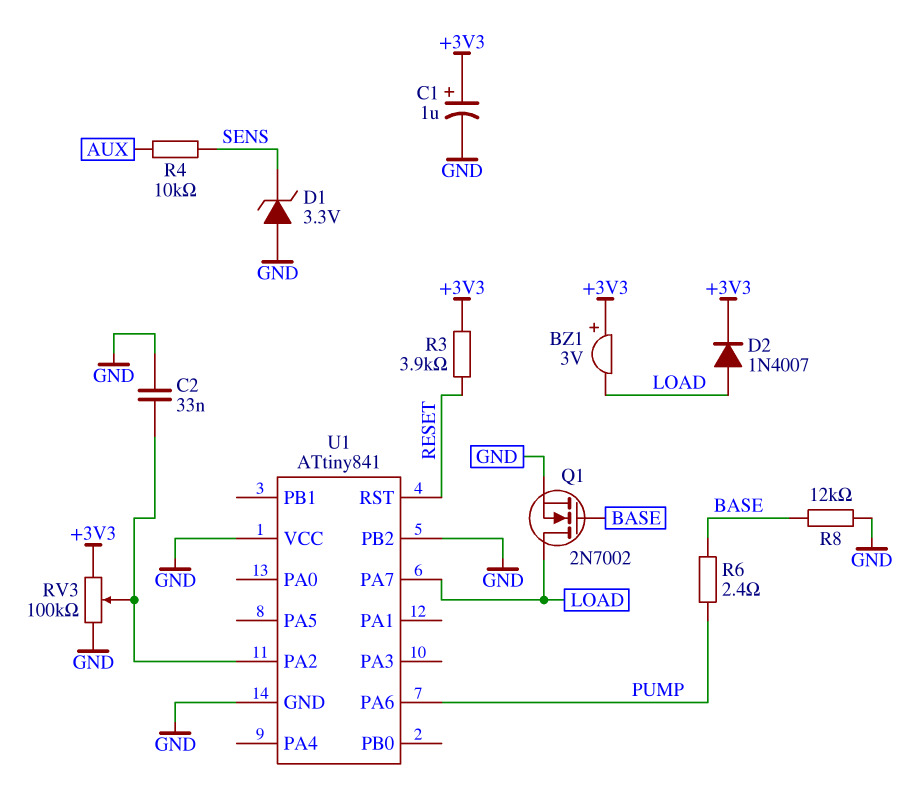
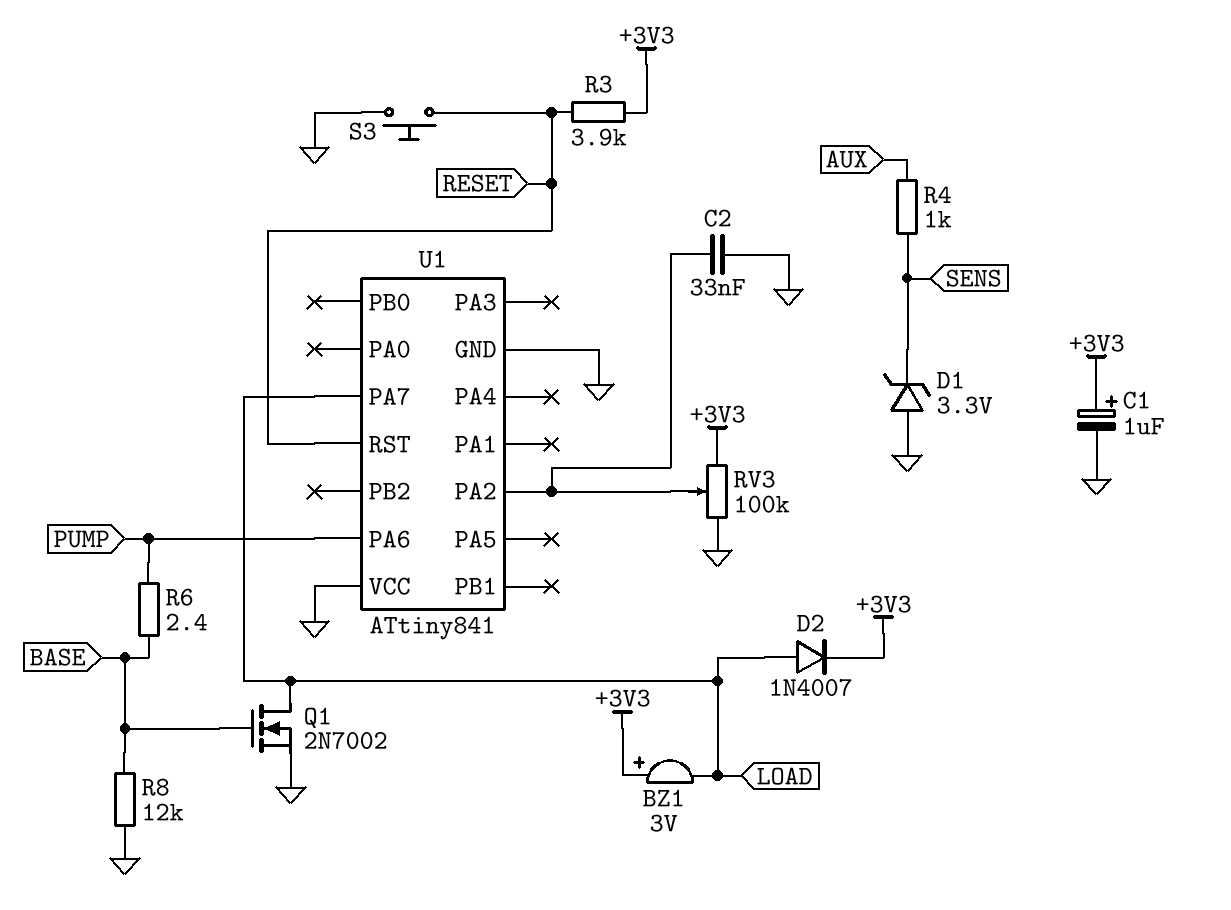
R4: 10k (AUX, SENS) -> 1k (AUX, SENS)
S3: none -> button (GND, RESET)
U1 pin PB2: GND -> none

